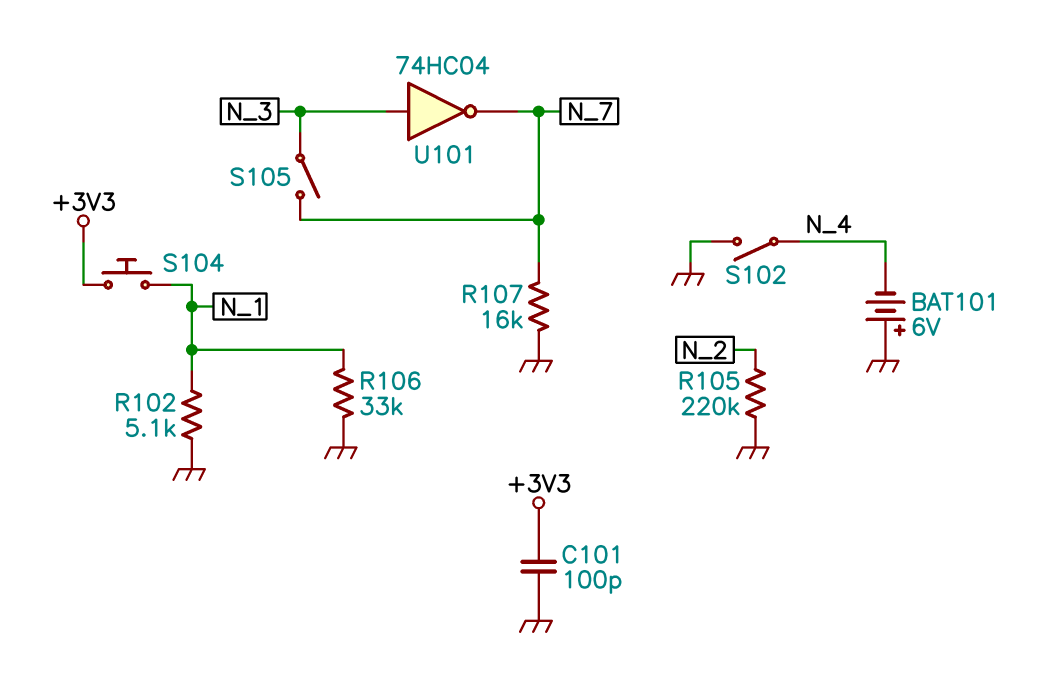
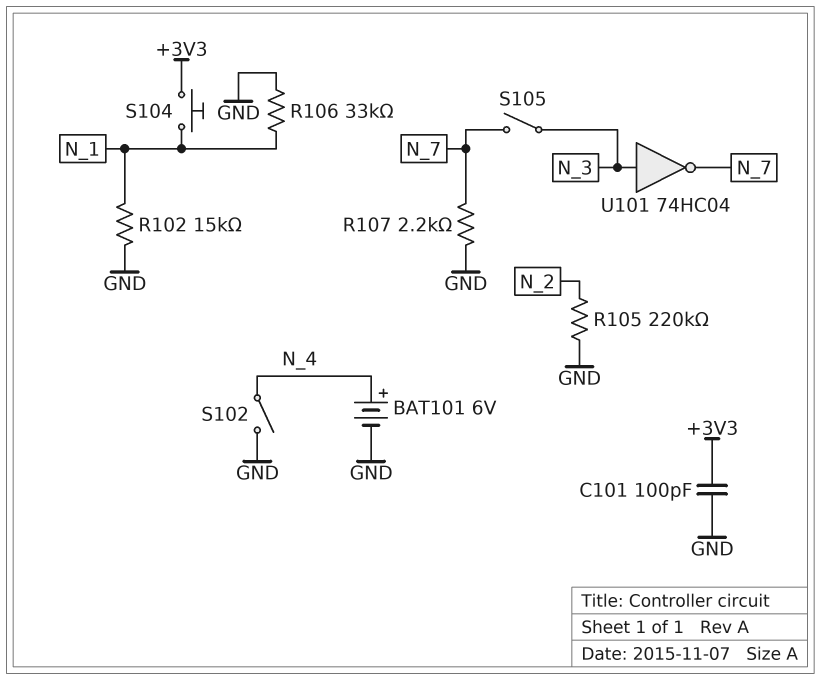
BAT101: 6V (plus GND, minus N_4) -> 6V (plus N_4, minus GND)
R102: 5.1k (GND, N_1) -> 15k (GND, N_1)
R107: 16k (GND, N_7) -> 2.2k (GND, N_7)

